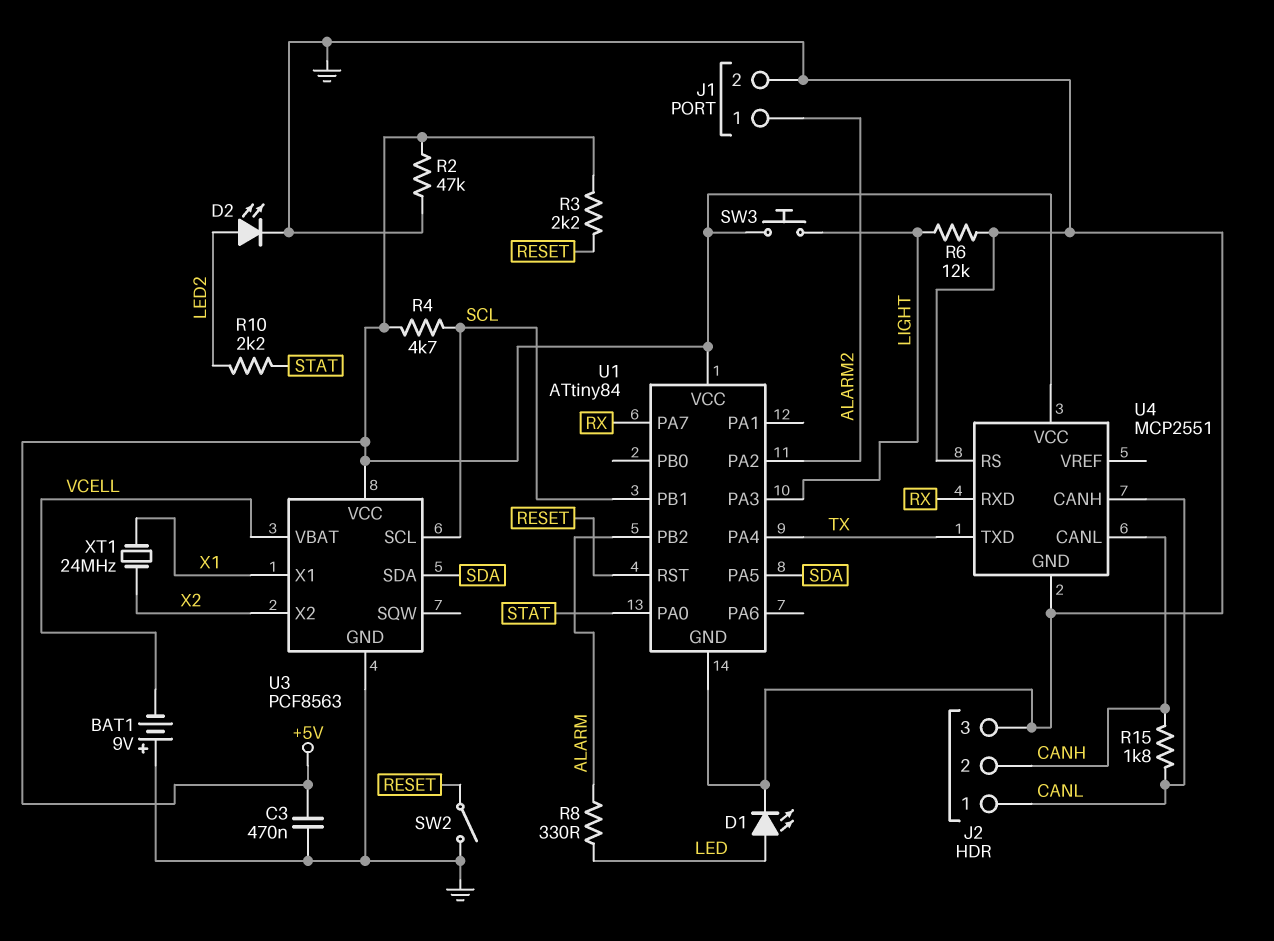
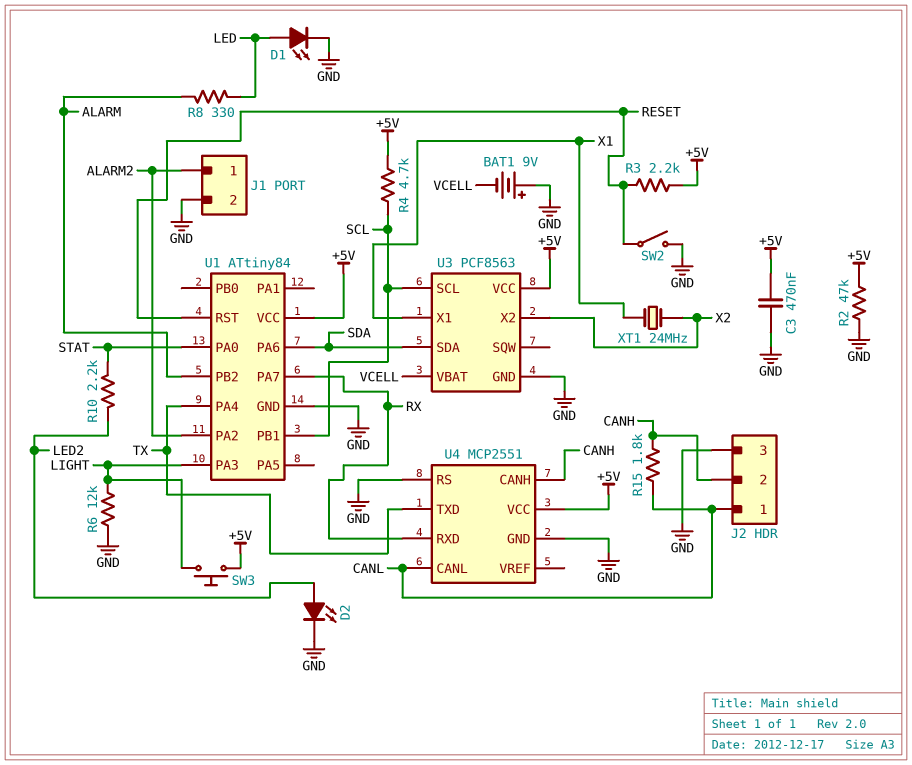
U1 pin PA5: SDA -> none
U1 pin PA6: none -> SDA
U4 pin CANH: CANL -> CANH
U4 pin CANL: CANH -> CANL

